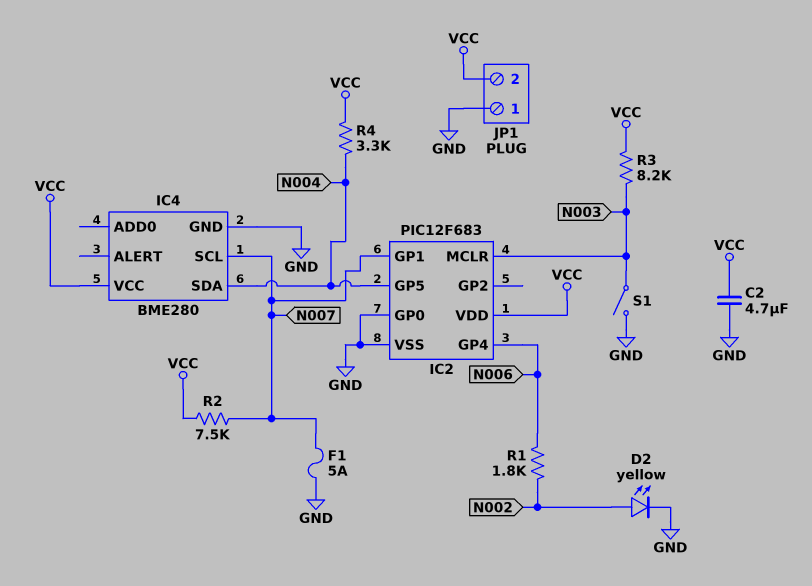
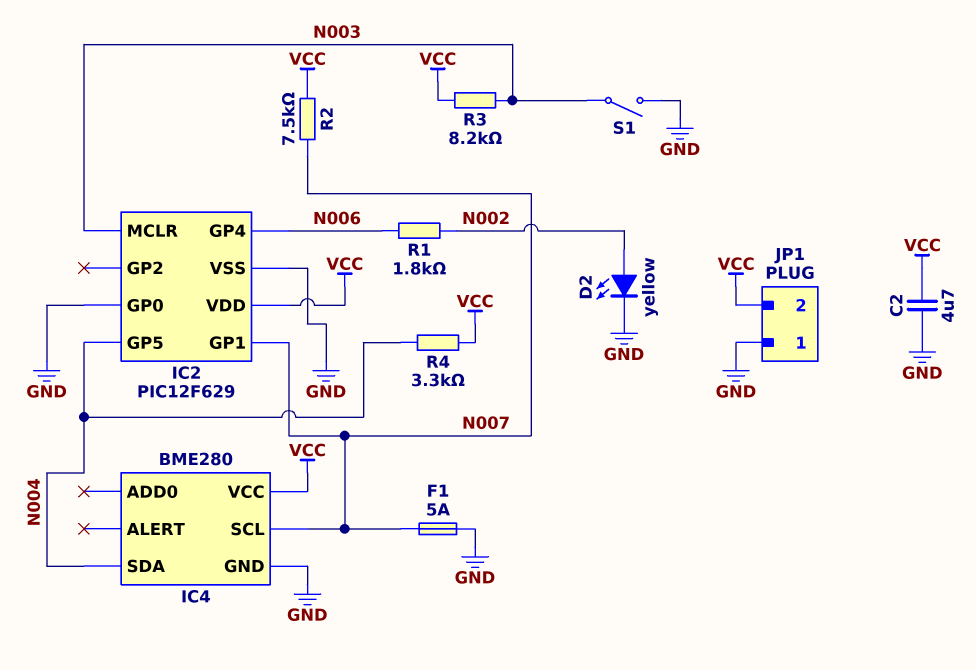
IC2: PIC12F683 -> PIC12F629

